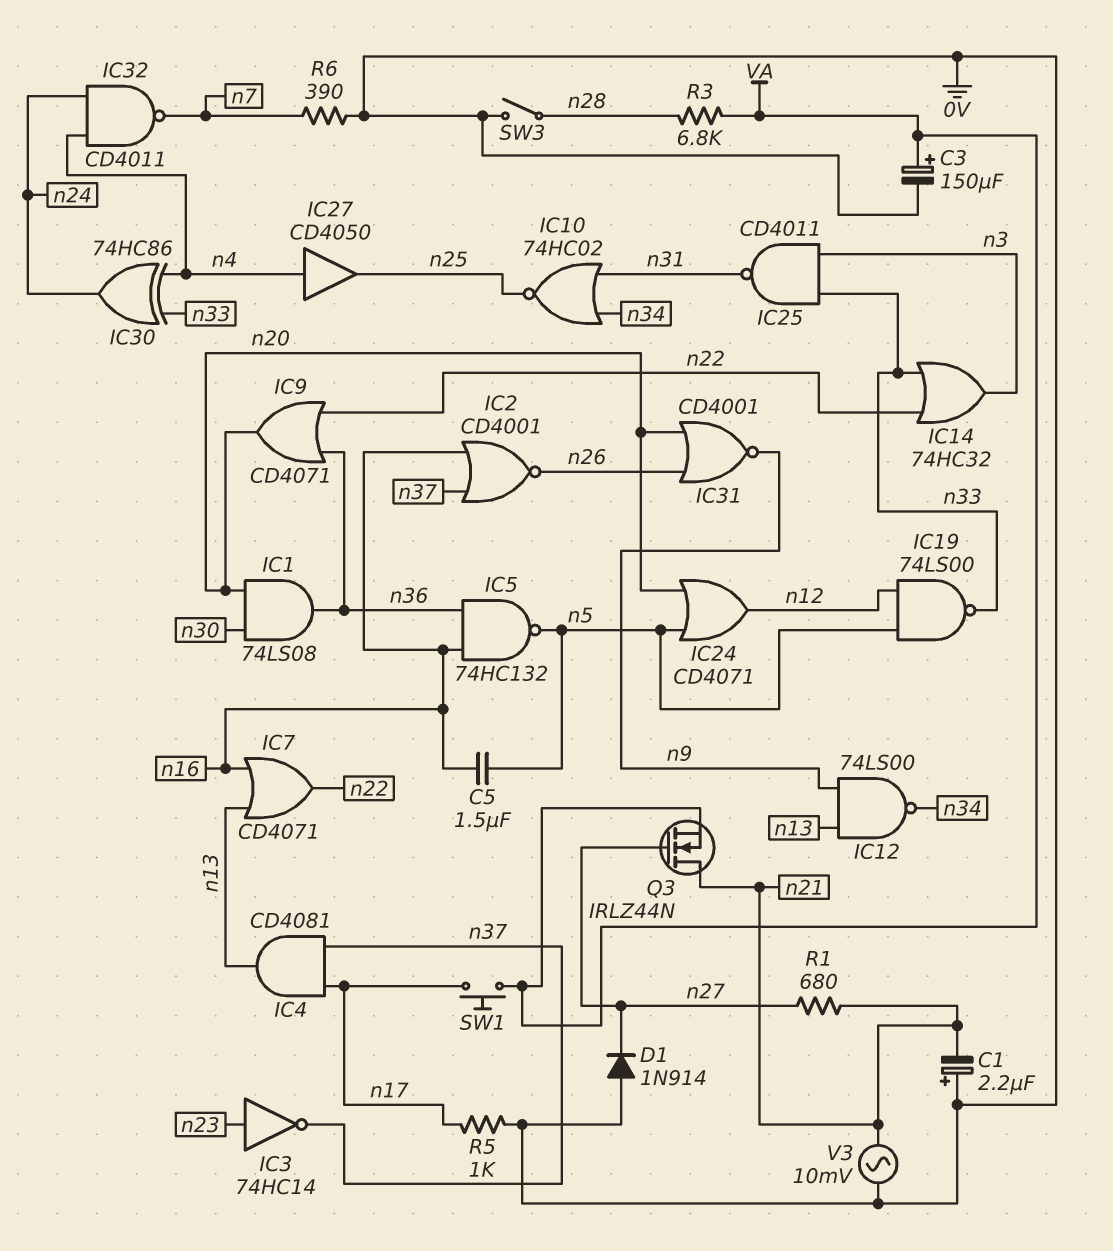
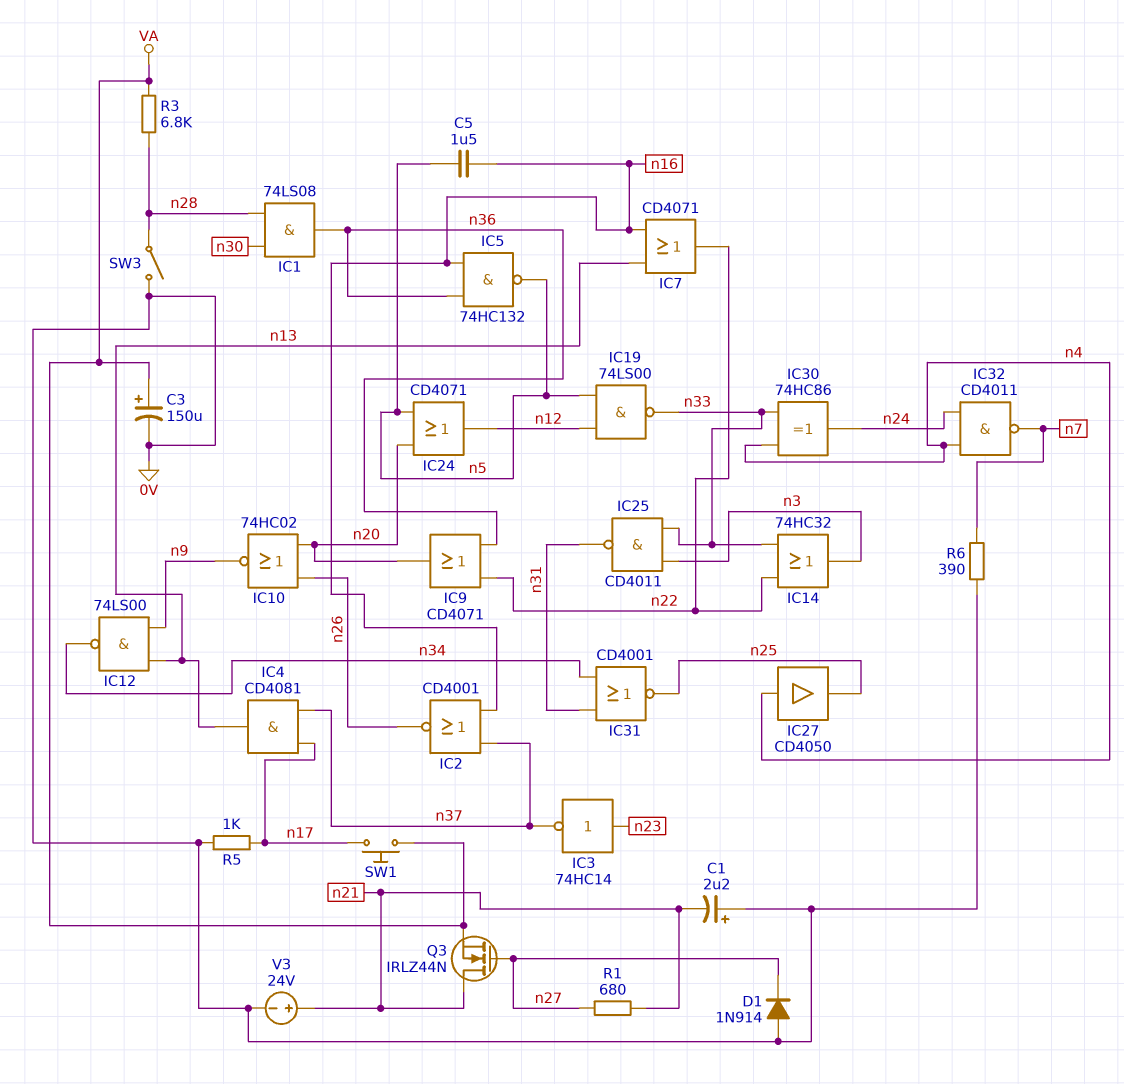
IC1: AND 74LS08 (in n20, in n30, out n36) -> AND 74LS08 (in n28, in n30, out n36)
IC10: NOR 74HC02 (in n31, in n34, out n25) -> NOR 74HC02 (in n20, in n26, out n9)
IC31: NOR CD4001 (in n20, in n26, out n9) -> NOR CD4001 (in n31, in n34, out n25)
V3: AC 10mV (0V, n21) -> 24V (plus n21, minus 0V)

